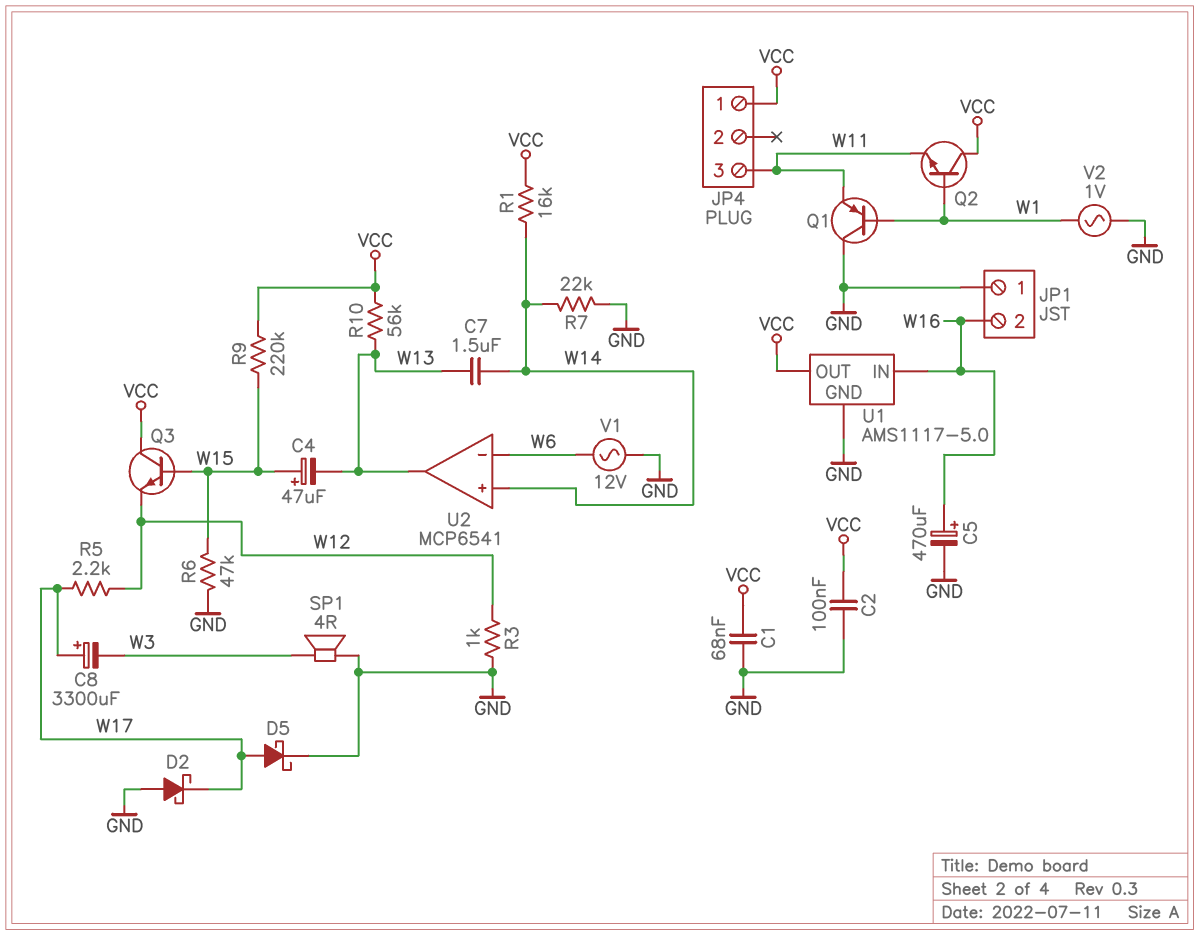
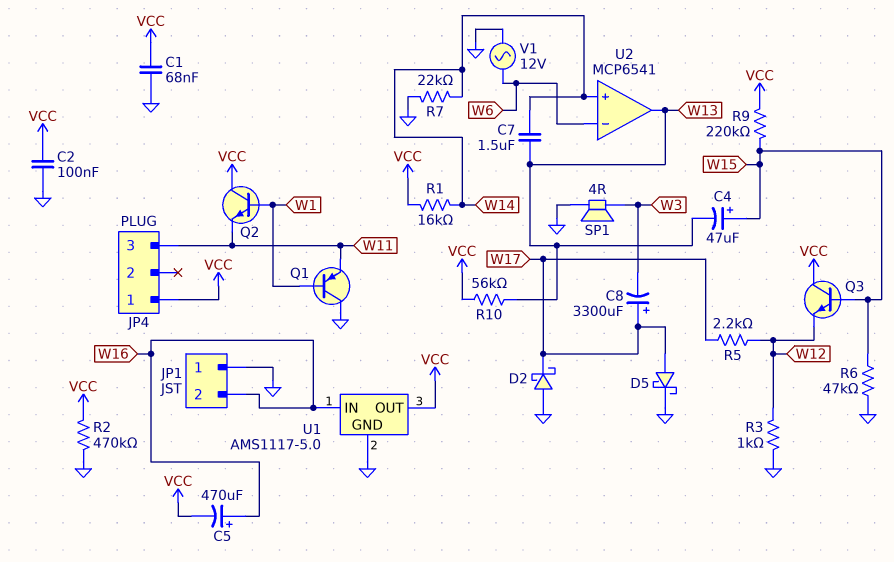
C5: 470uF (plus W16, minus GND) -> 470uF (plus W16, minus VCC)
R2: none -> 470k (GND, VCC)
V2: AC 1V (GND, W1) -> none

